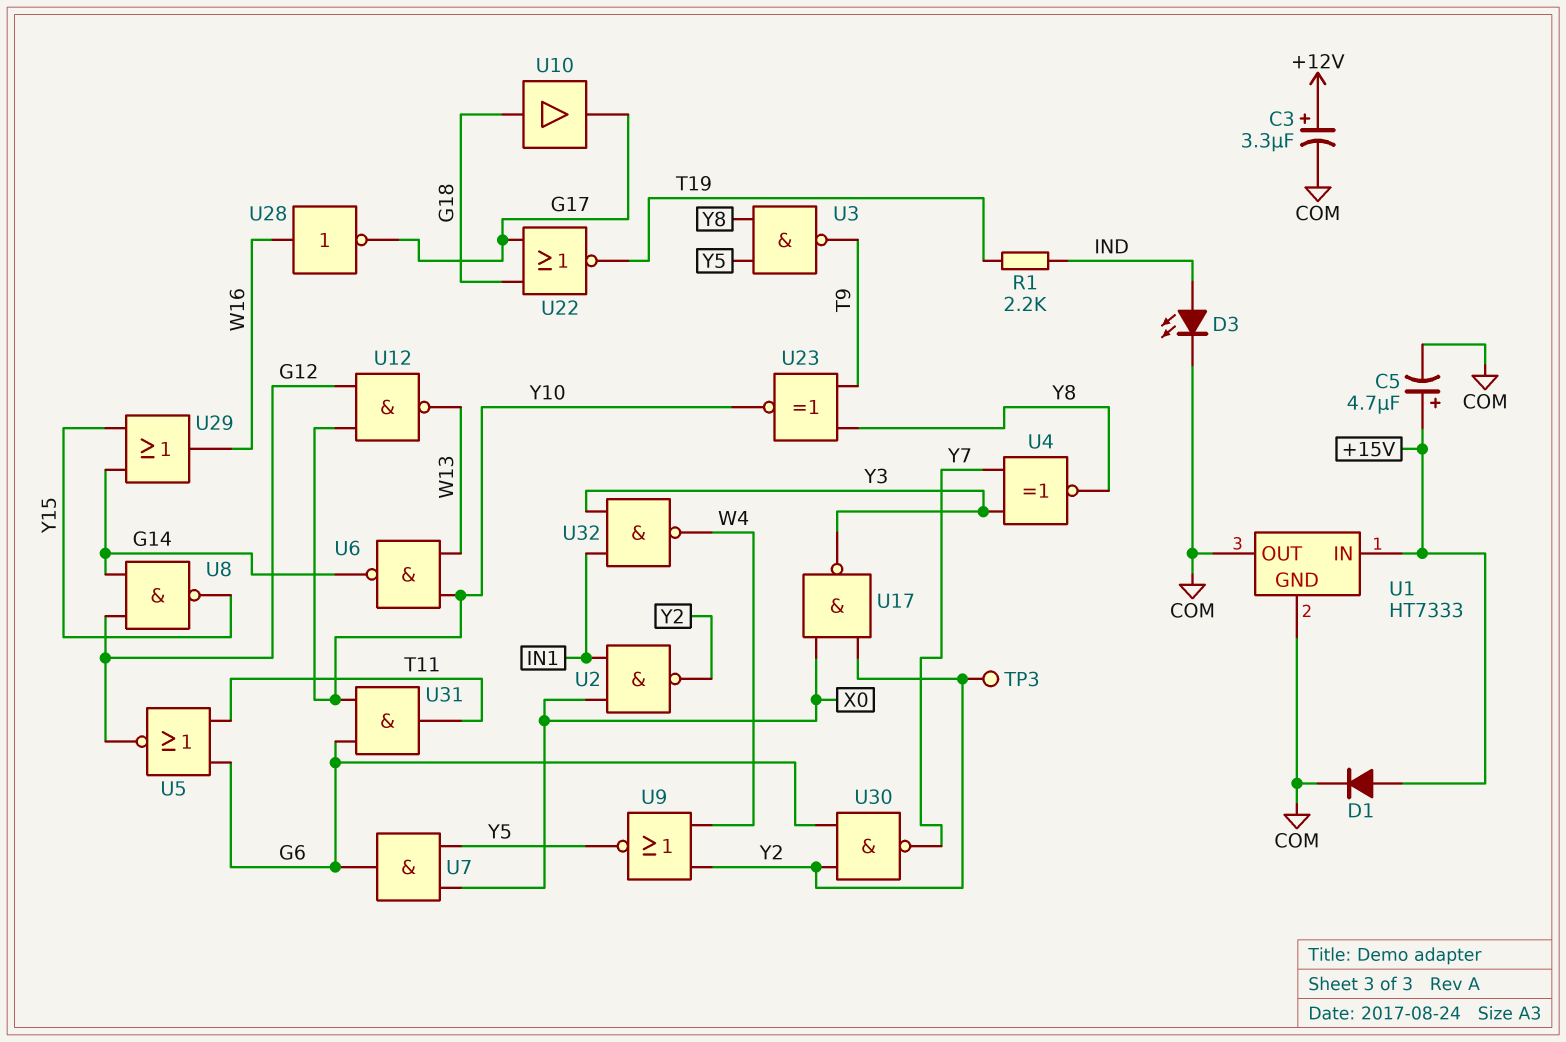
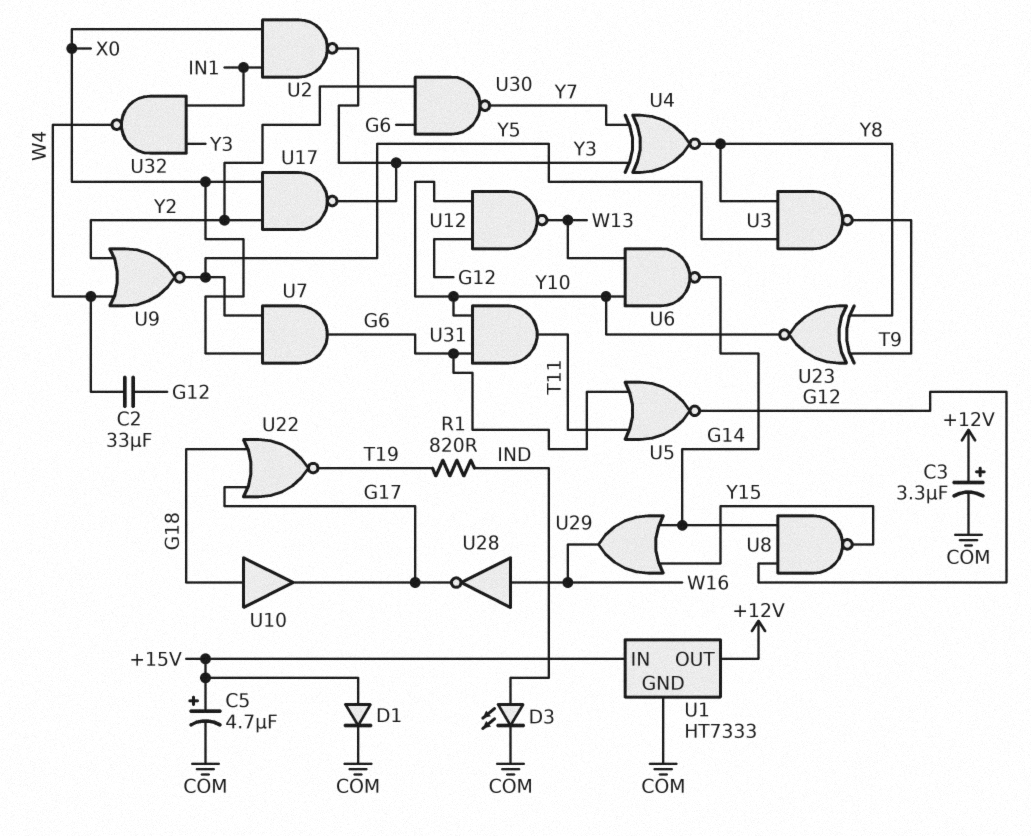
C2: none -> 33uF (G12, W4)
R1: 2.2k (IND, T19) -> 820 (IND, T19)
TP3: test point (Y2) -> none
U1 pin OUT: COM -> +12V
U2: NAND (in IN1, in X0, out Y2) -> NAND (in IN1, in X0, out Y3)

